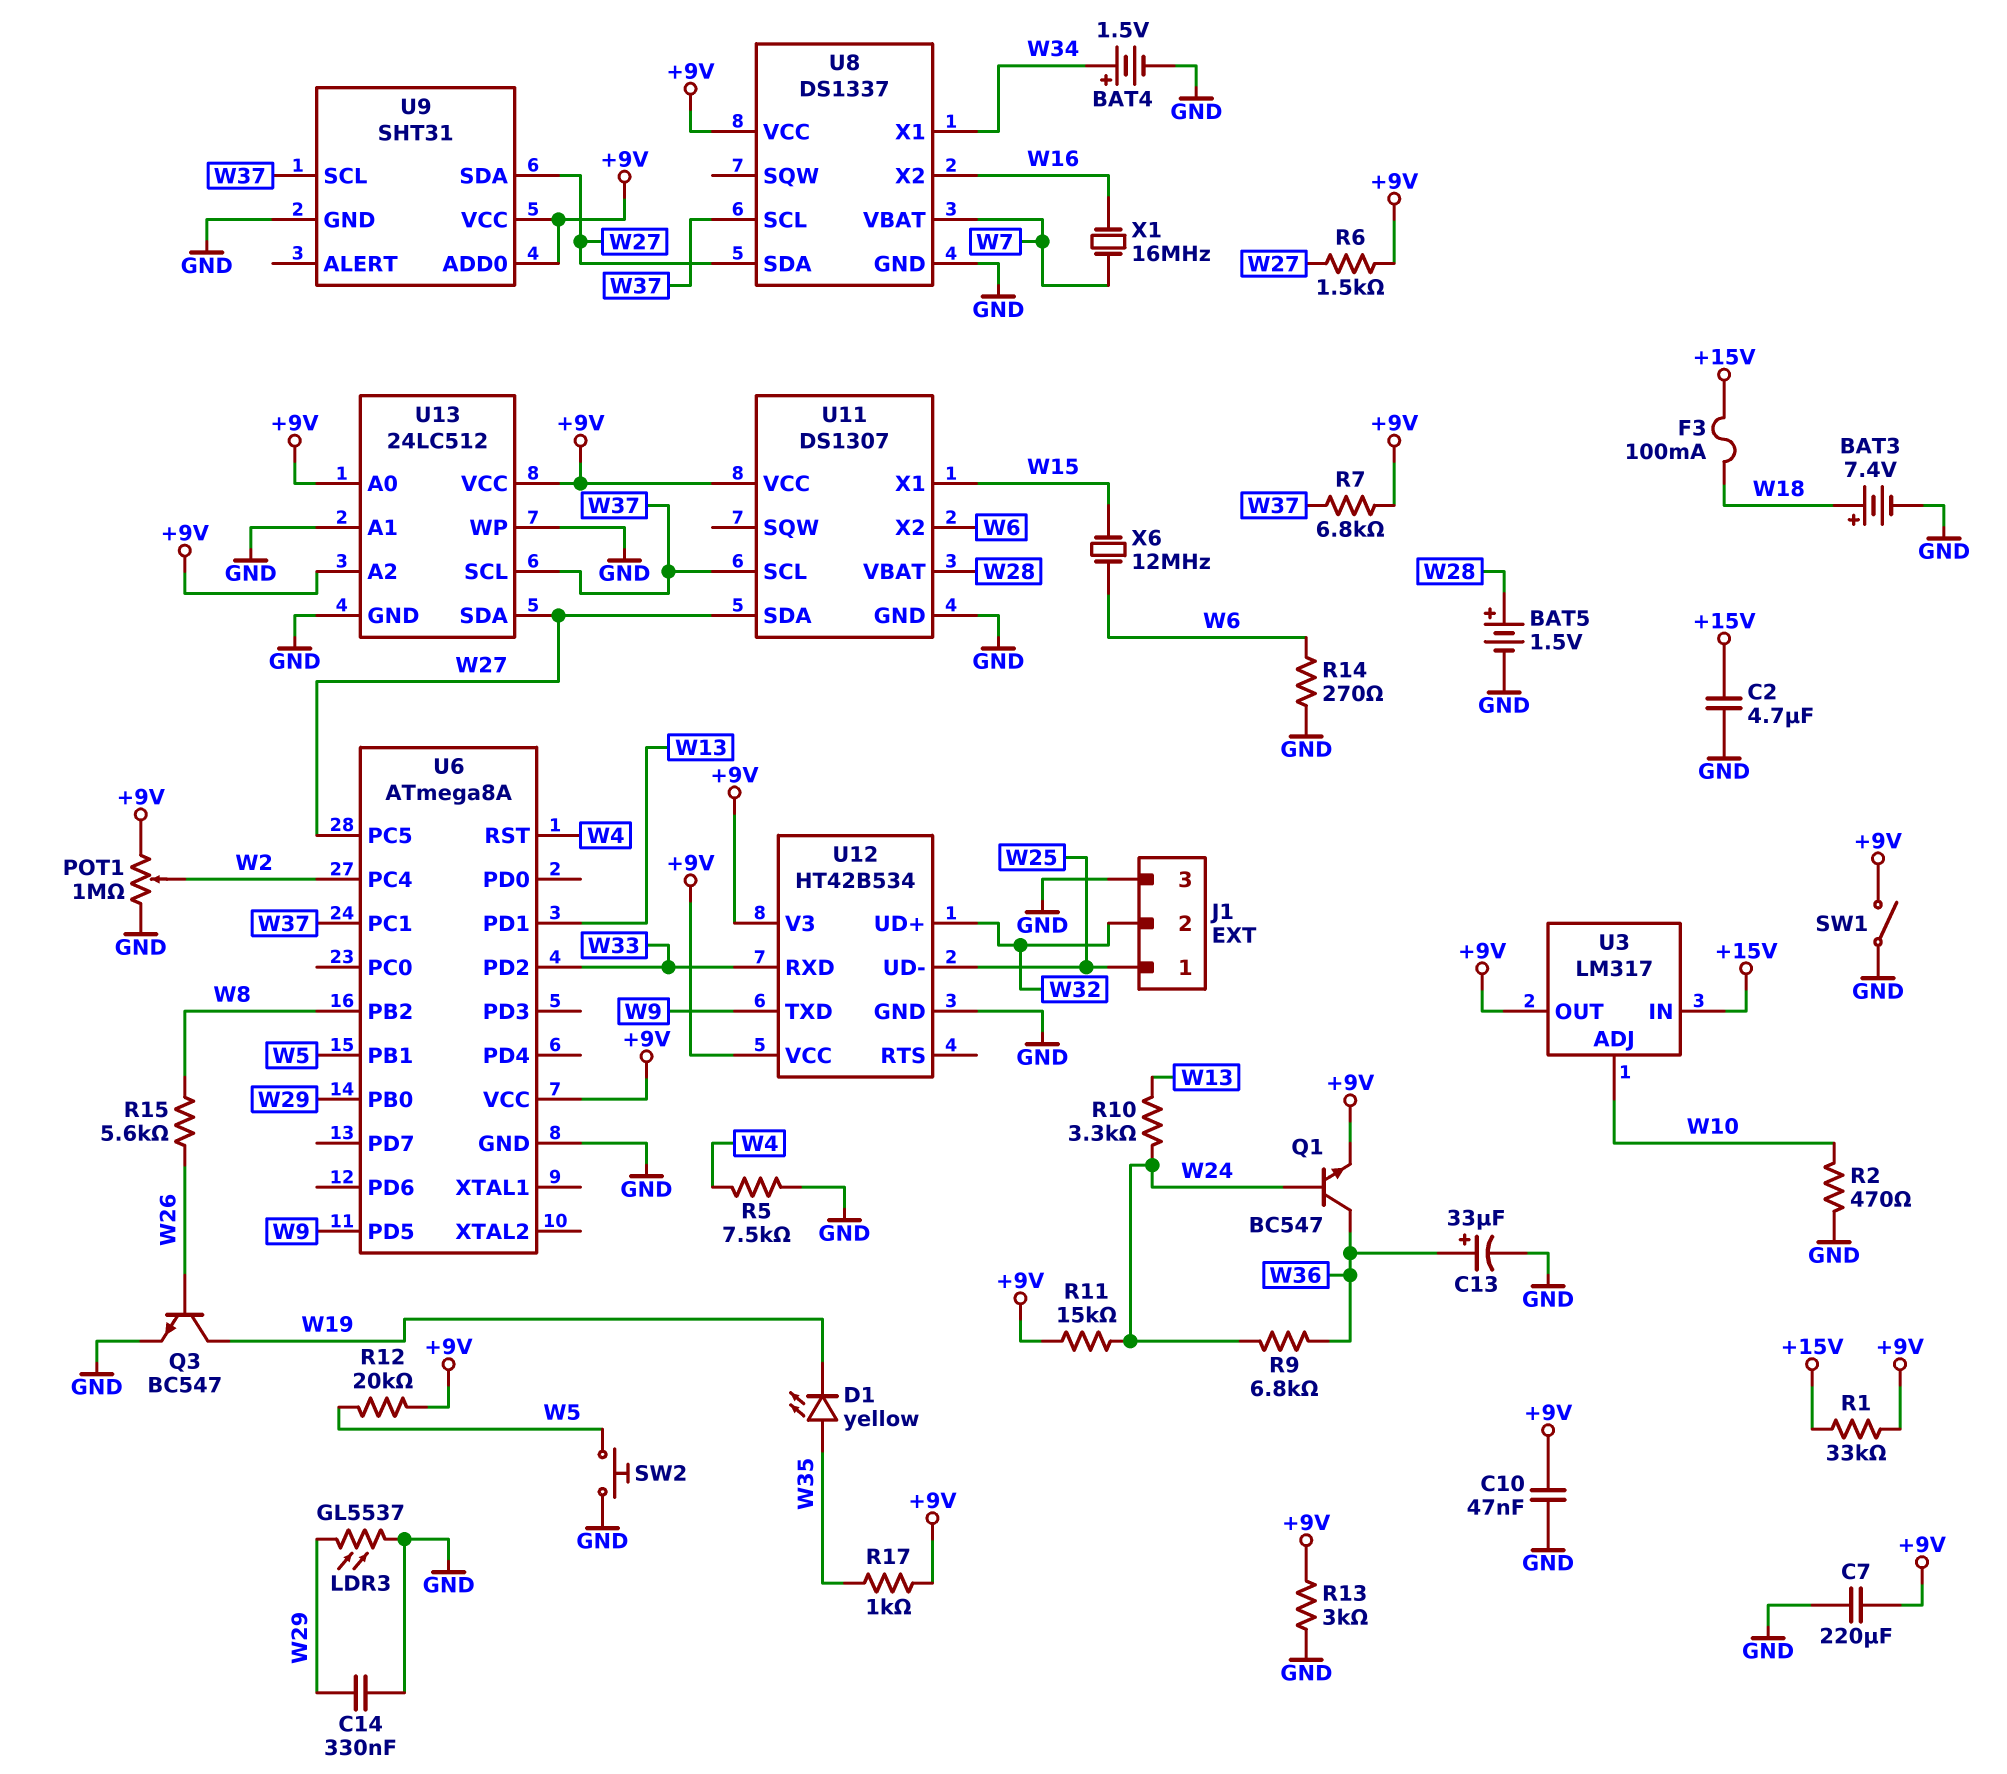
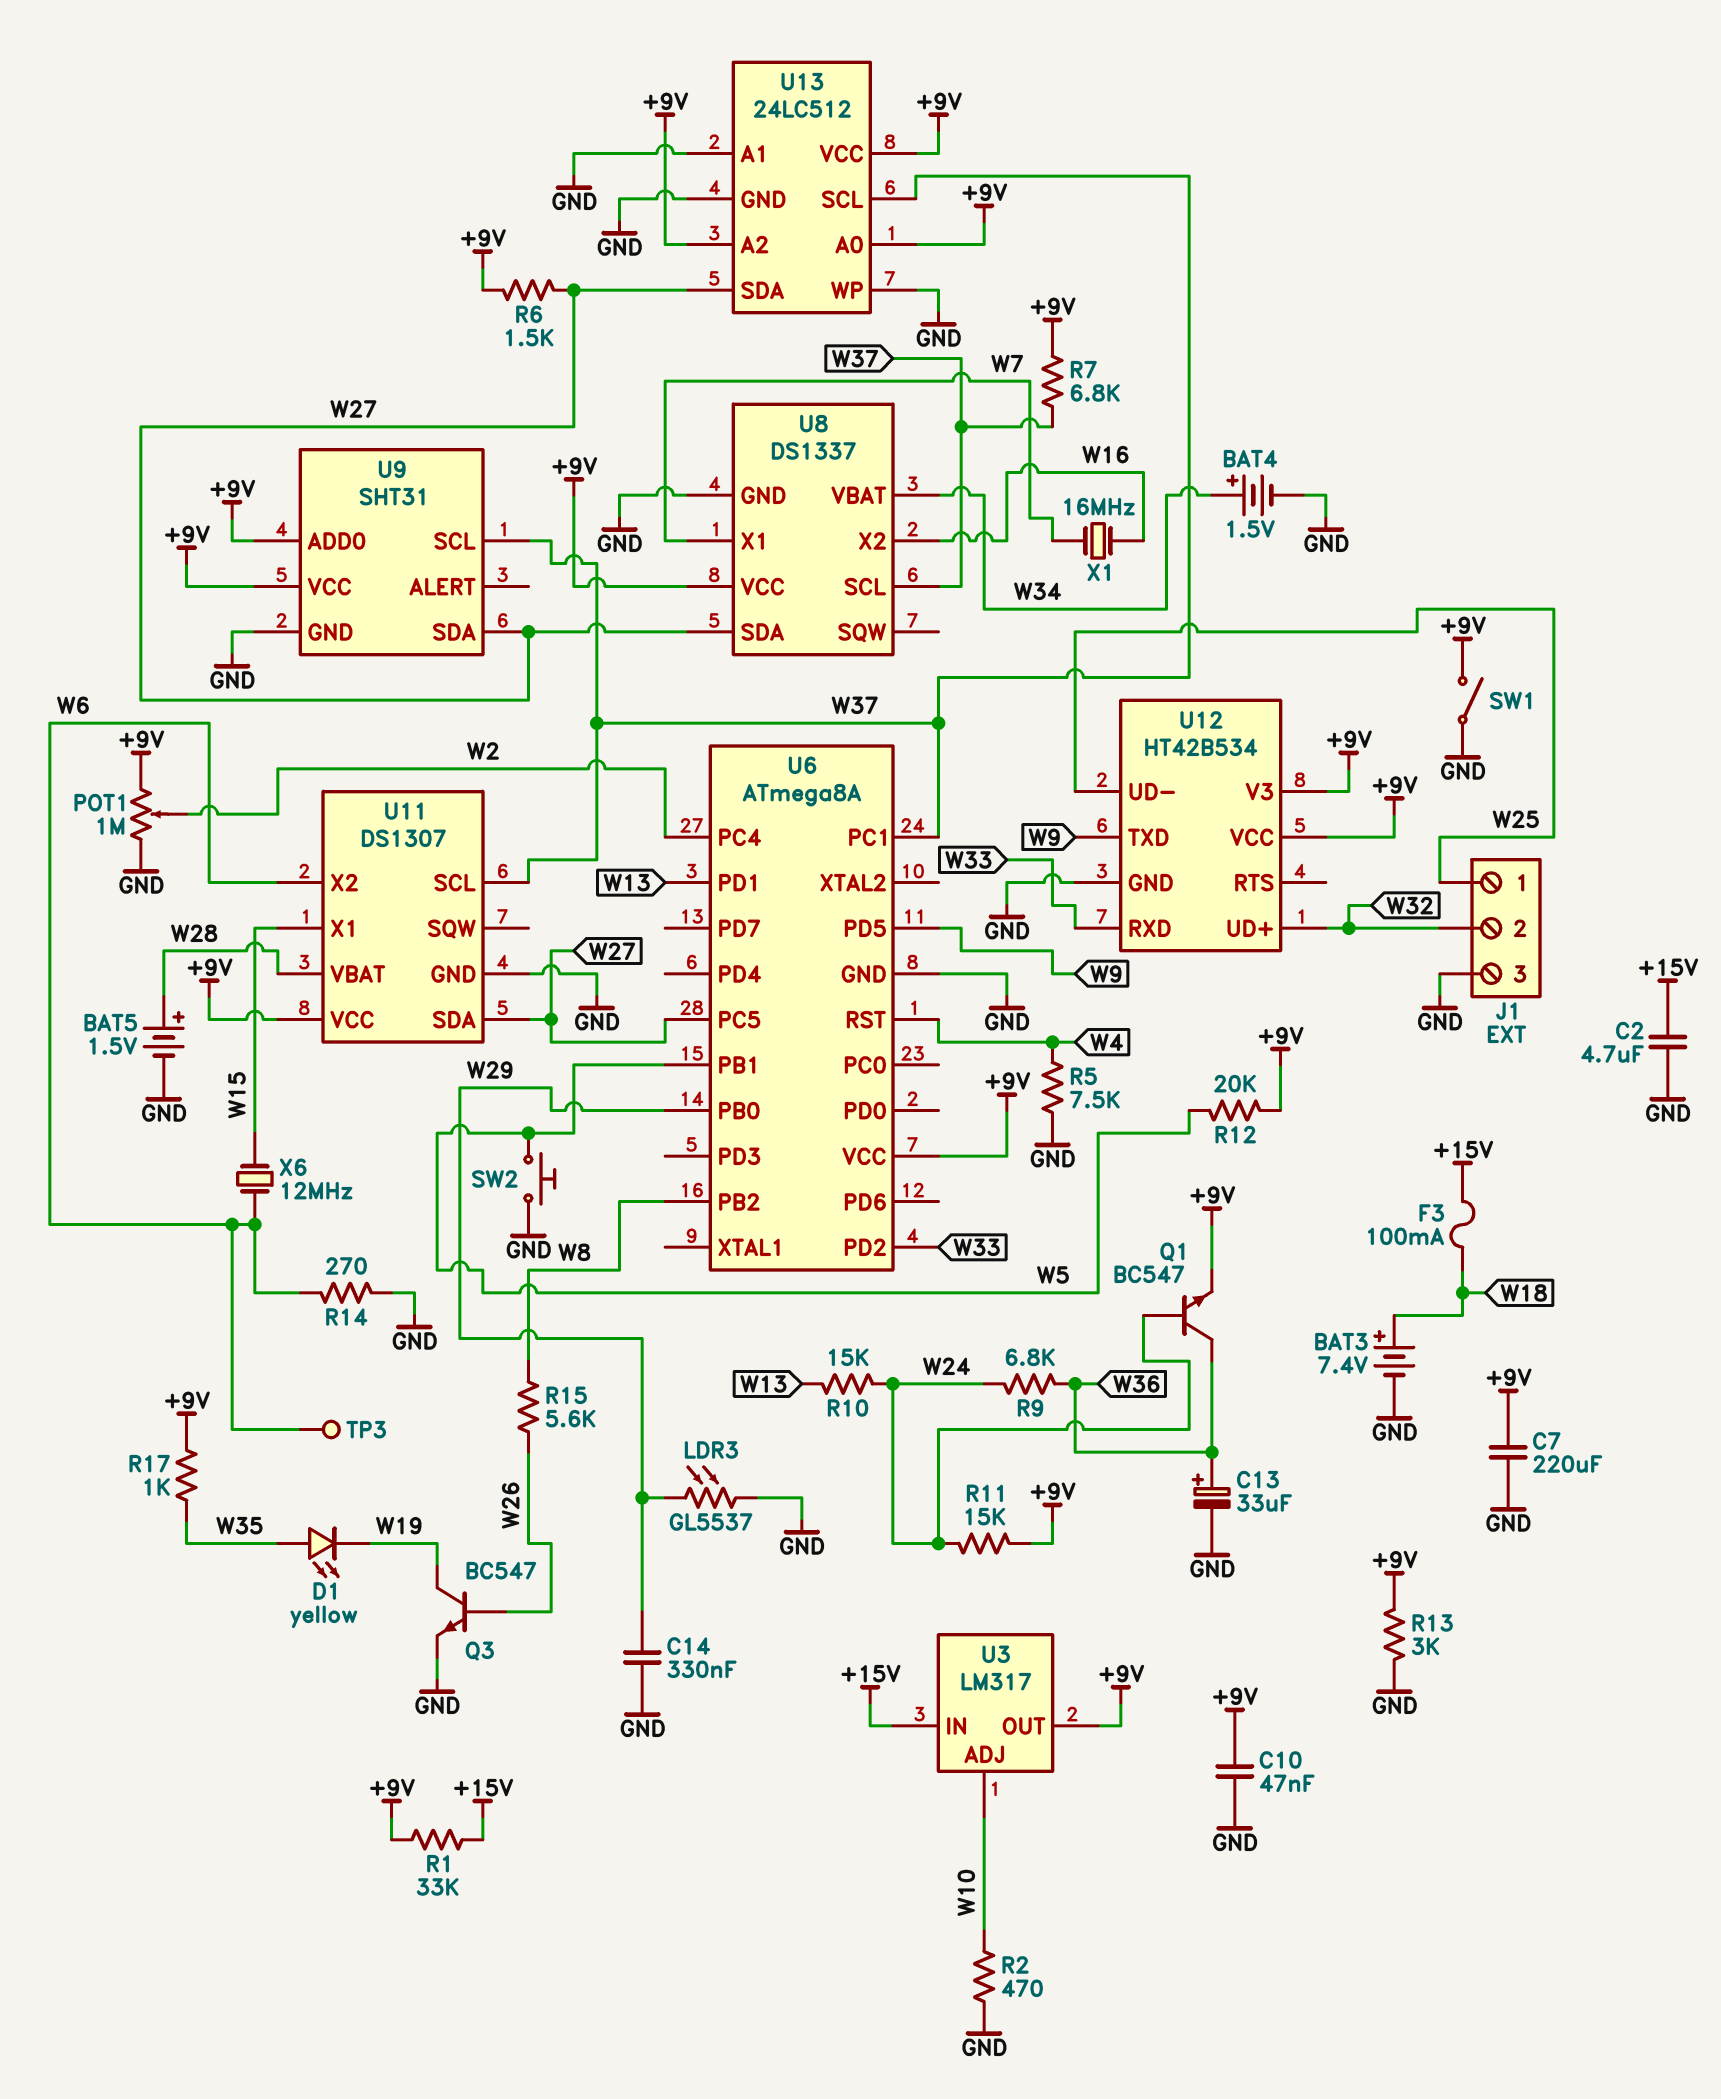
R10: 3.3k (W13, W24) -> 15k (W13, W24)
TP3: none -> test point (W6)
U8 pin VBAT: W7 -> W34
U8 pin X1: W34 -> W7

